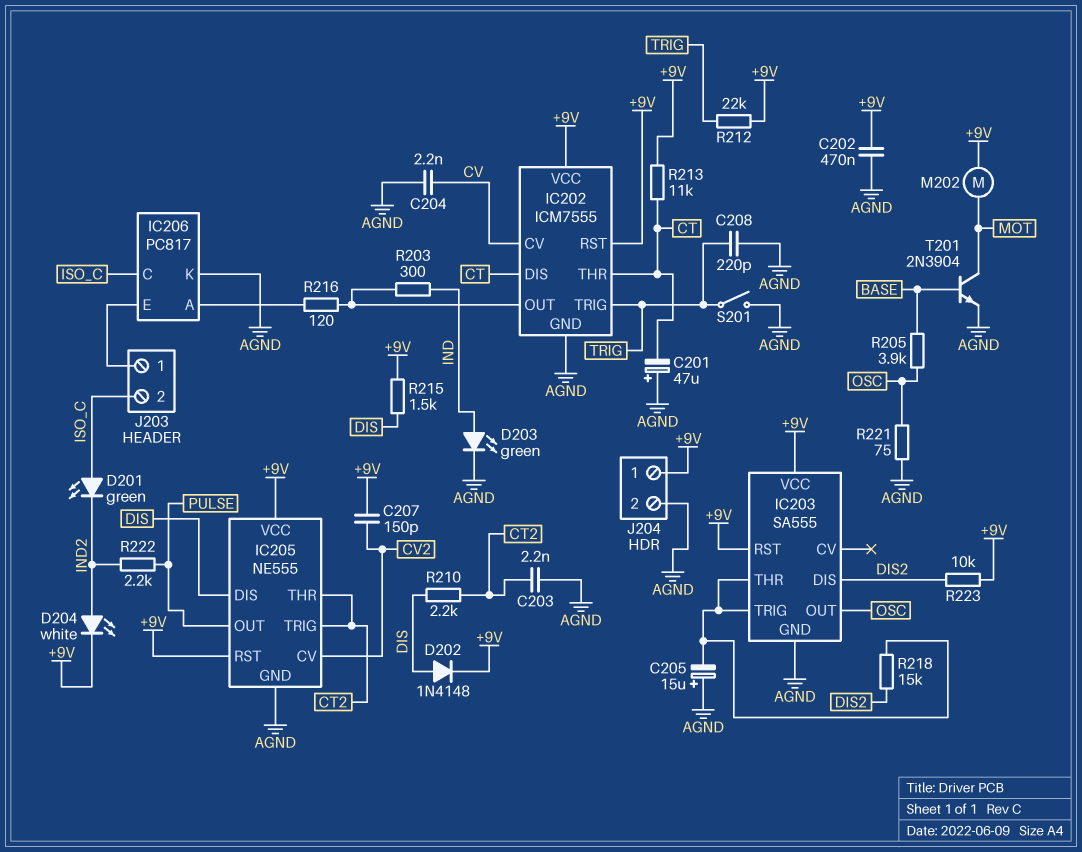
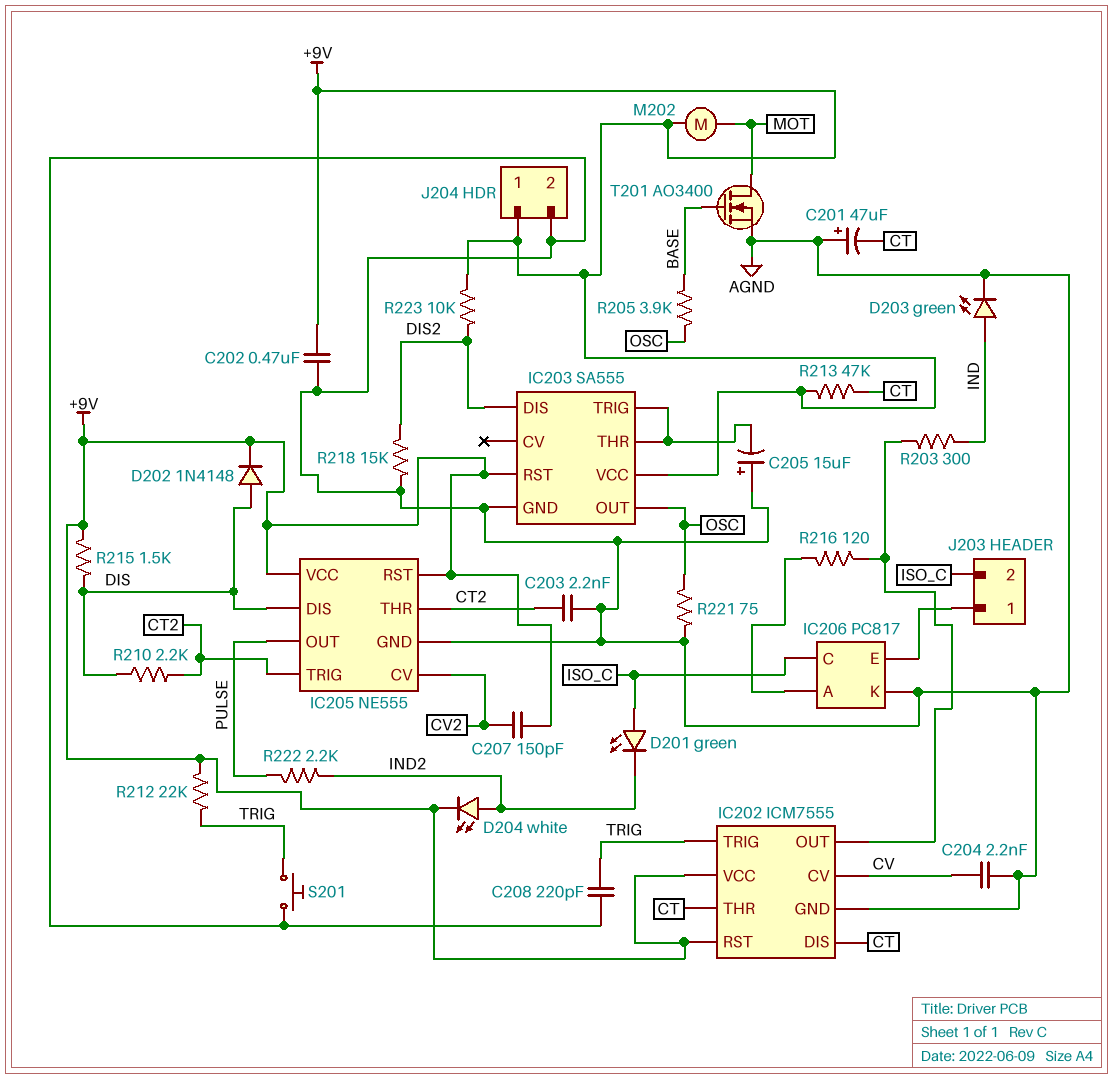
R213: 11k (+9V, CT) -> 47k (+9V, CT)
R218: 15k (DIS2, IC203/THR) -> 15k (AGND, DIS2)
S201: switch (AGND, TRIG) -> button (AGND, TRIG)
T201: NPN 2N3904 (B BASE, C MOT, E AGND) -> NMOS AO3400 (G BASE, D MOT, S AGND)

